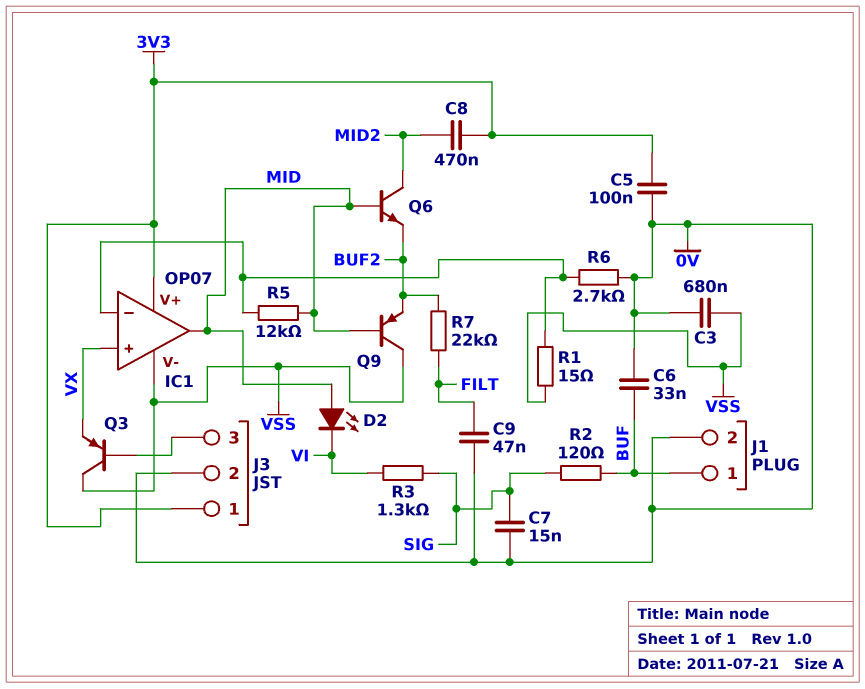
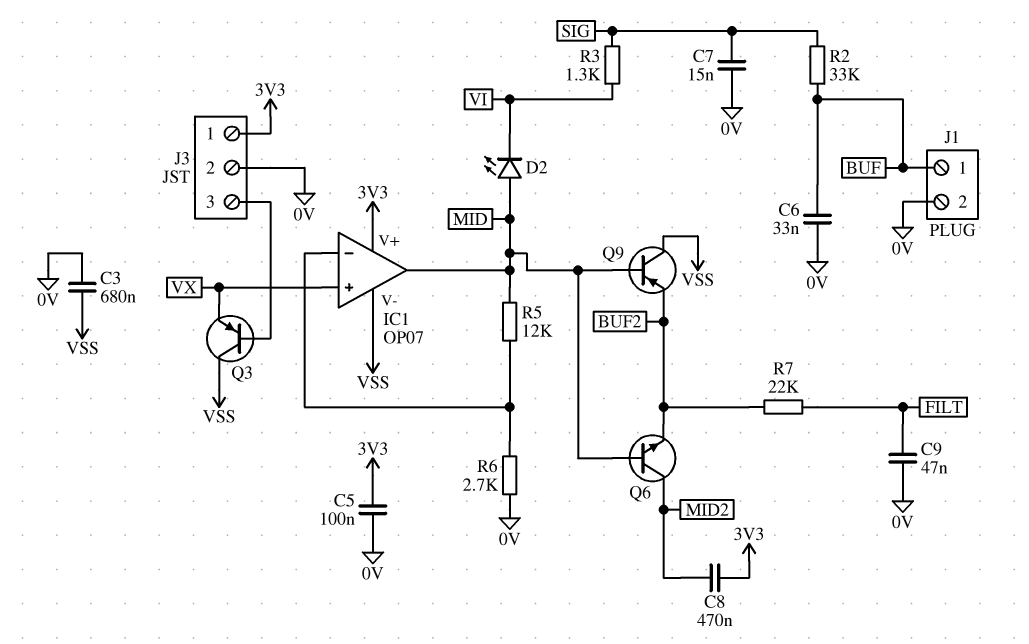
R1: 15 (IC1/in-, VSS) -> none
R2: 120 (BUF, SIG) -> 33k (BUF, SIG)

